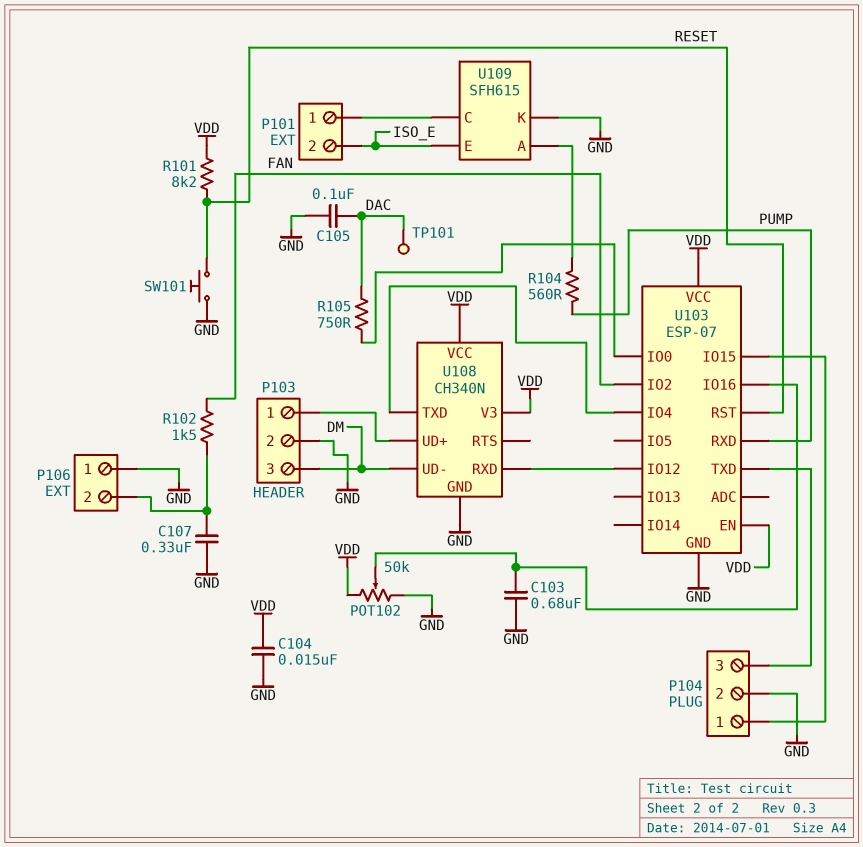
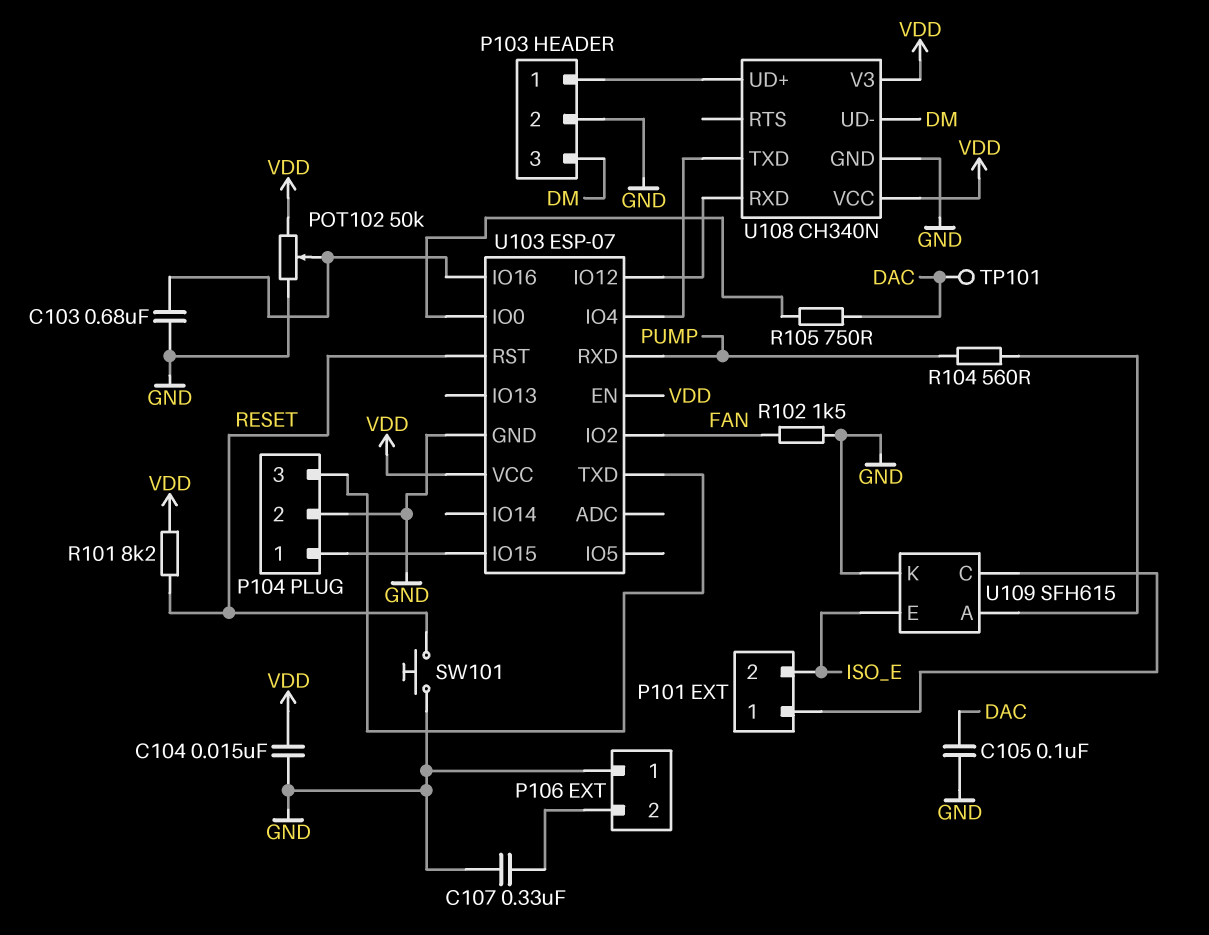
R102: 1.5k (FAN, P106/2) -> 1.5k (FAN, GND)

